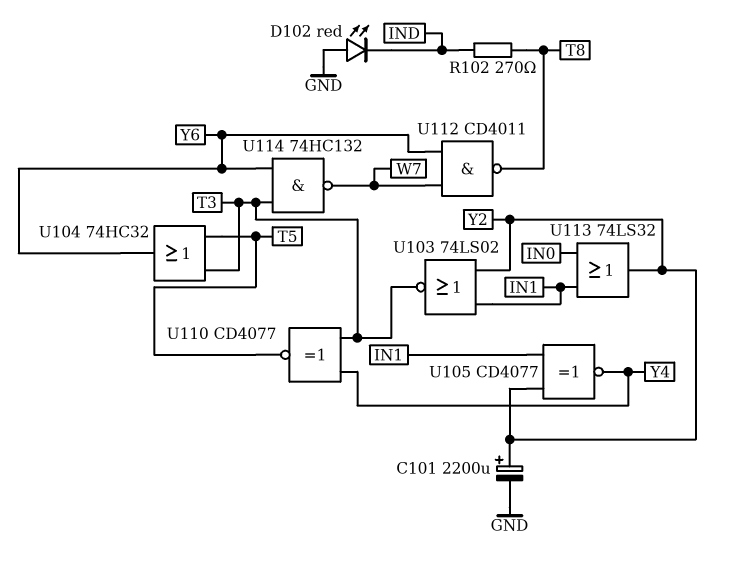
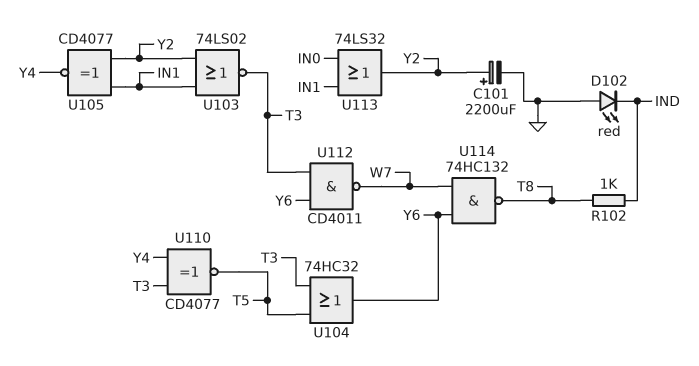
R102: 270 (IND, T8) -> 1k (IND, T8)
U112: NAND CD4011 (in W7, in Y6, out T8) -> NAND CD4011 (in T3, in Y6, out W7)
U114: NAND 74HC132 (in T3, in Y6, out W7) -> NAND 74HC132 (in W7, in Y6, out T8)

